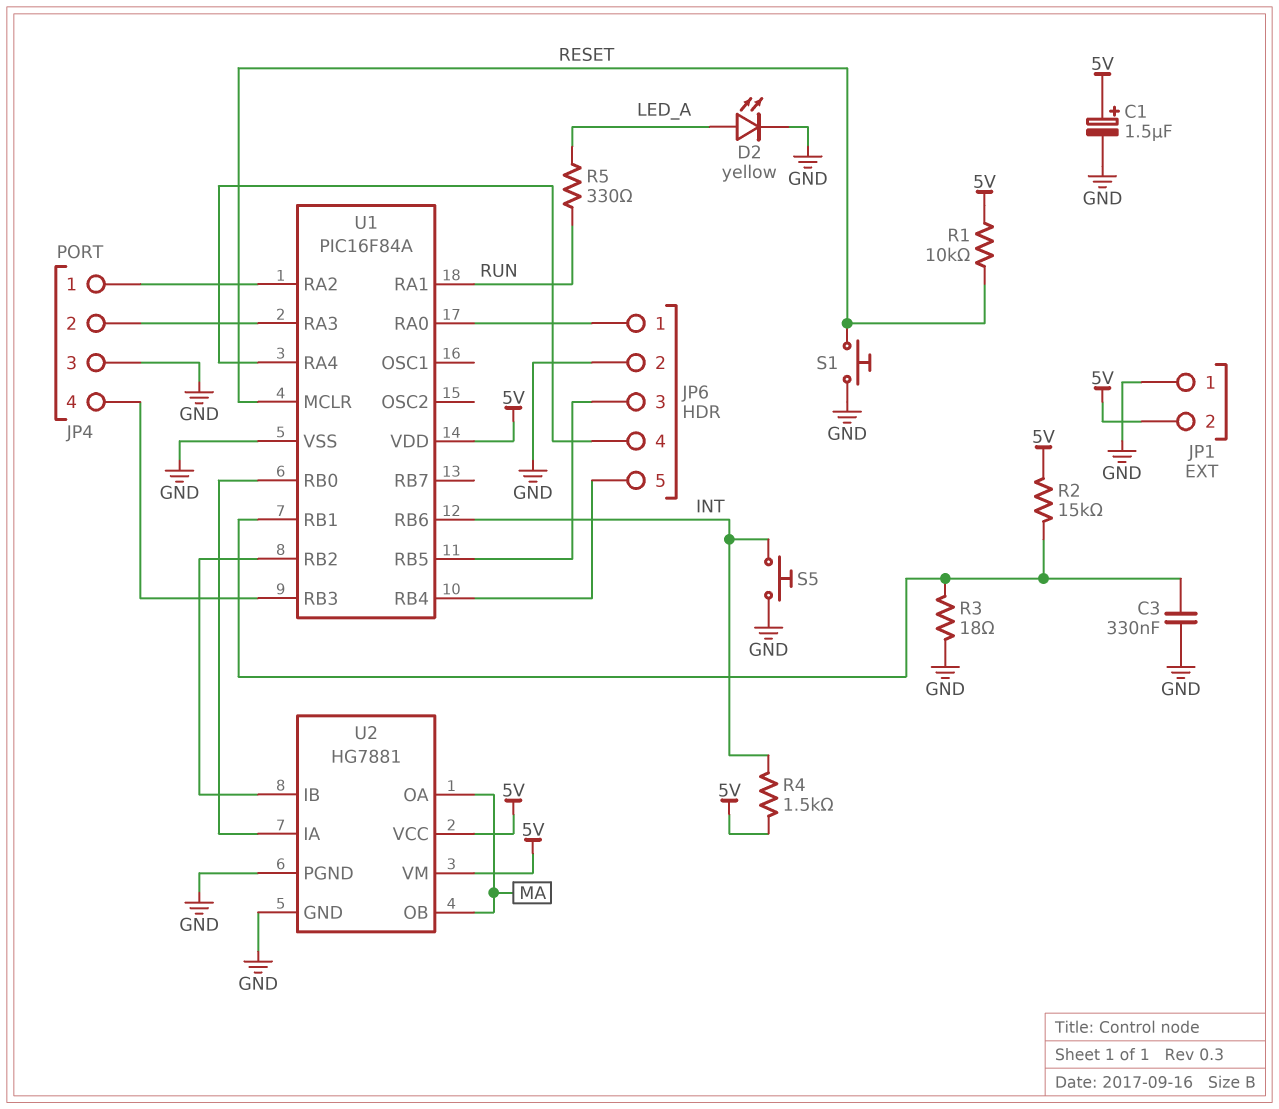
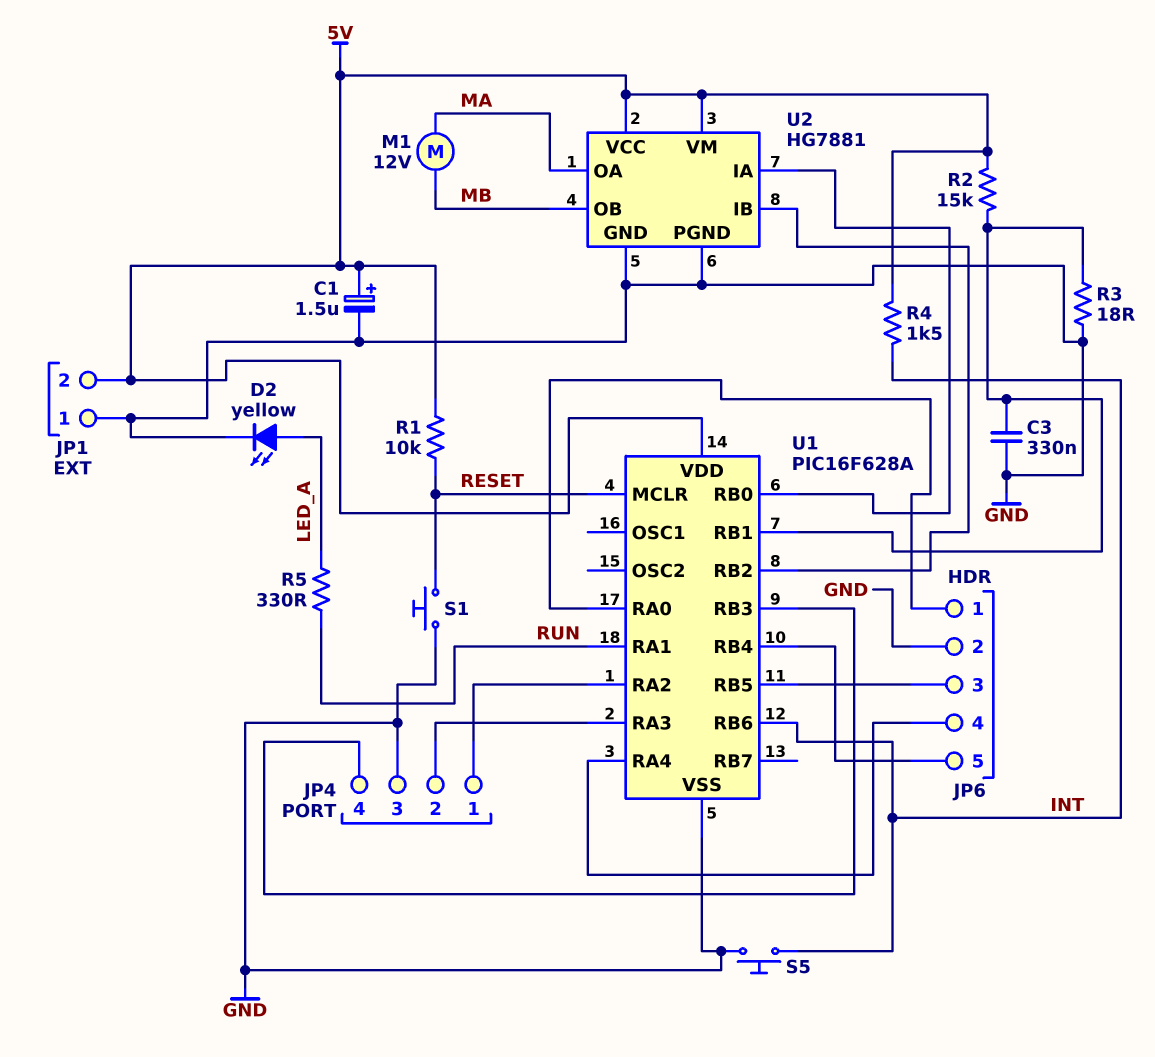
M1: none -> motor 12V (MA, MB)
U1: PIC16F84A -> PIC16F628A
U2 pin OB: MA -> MB

